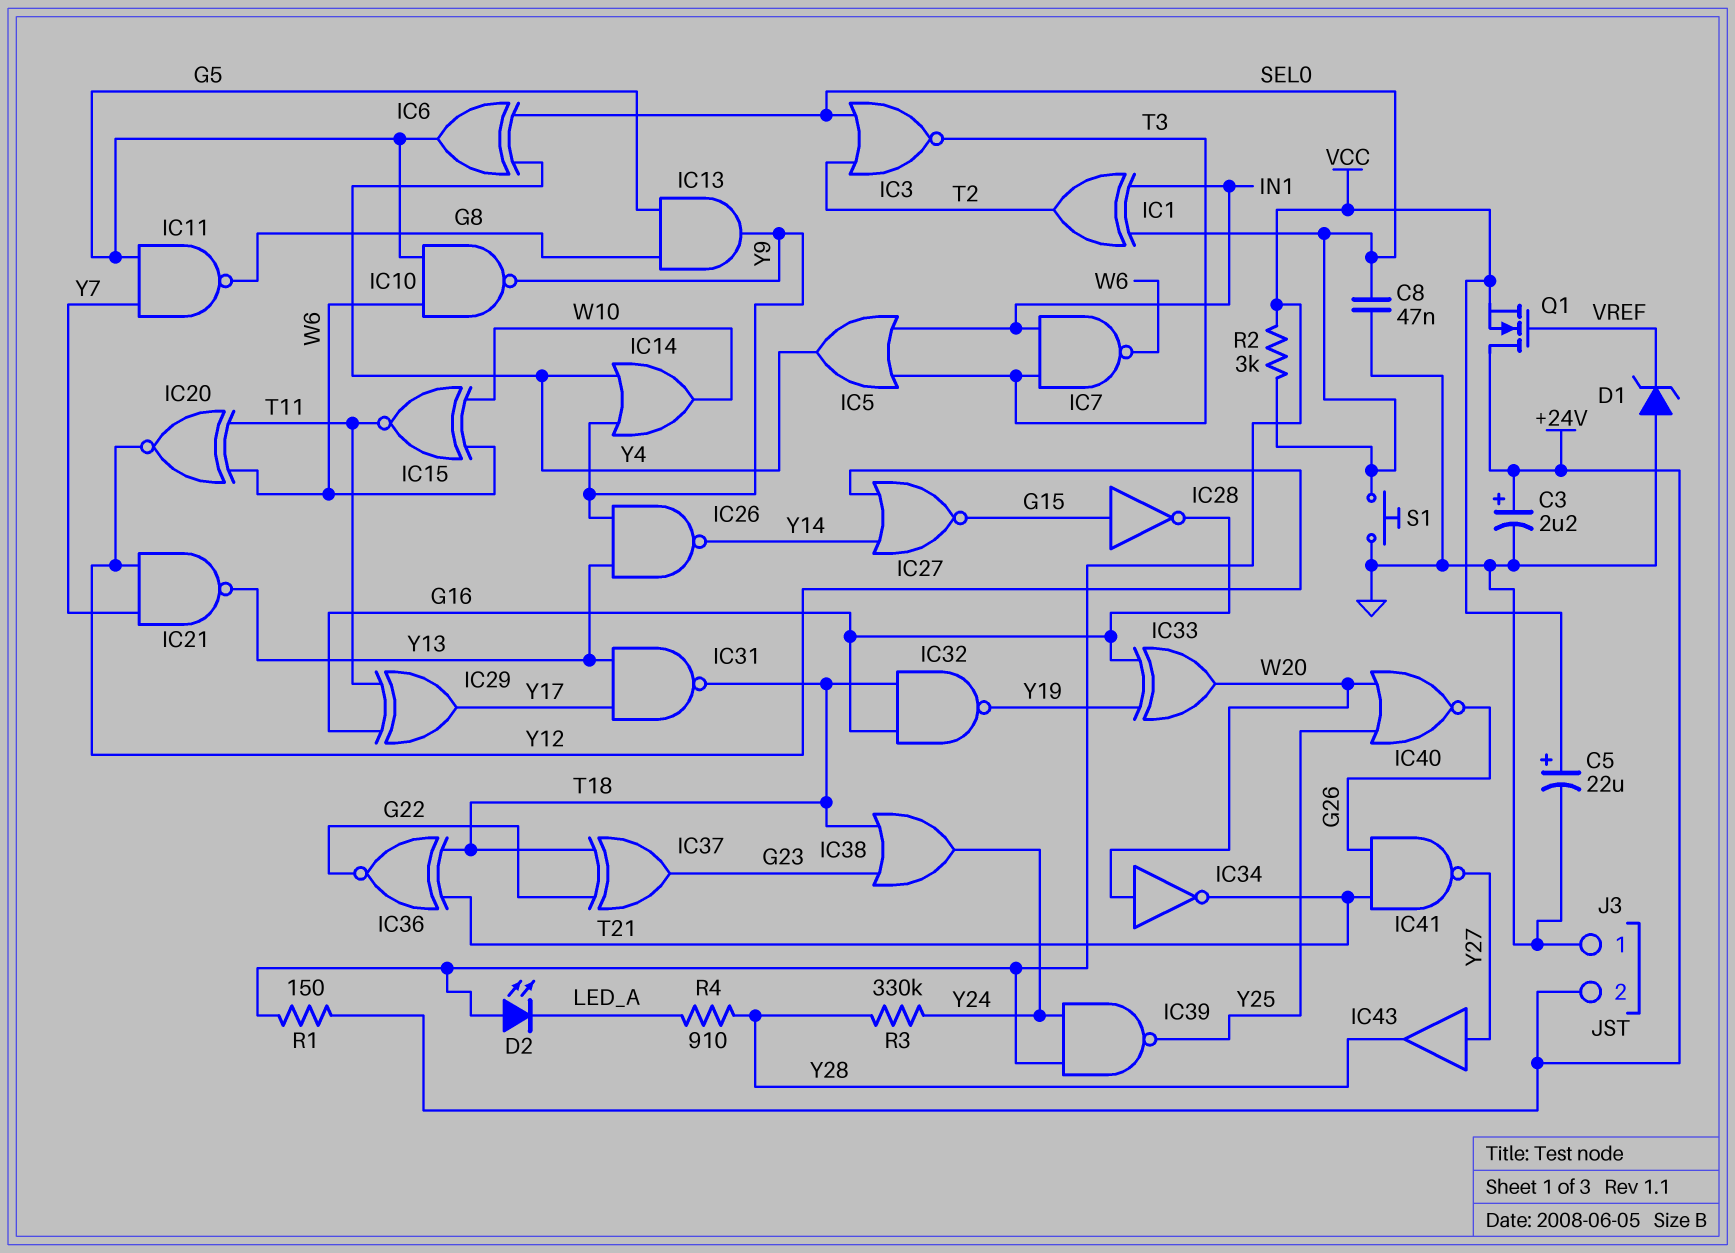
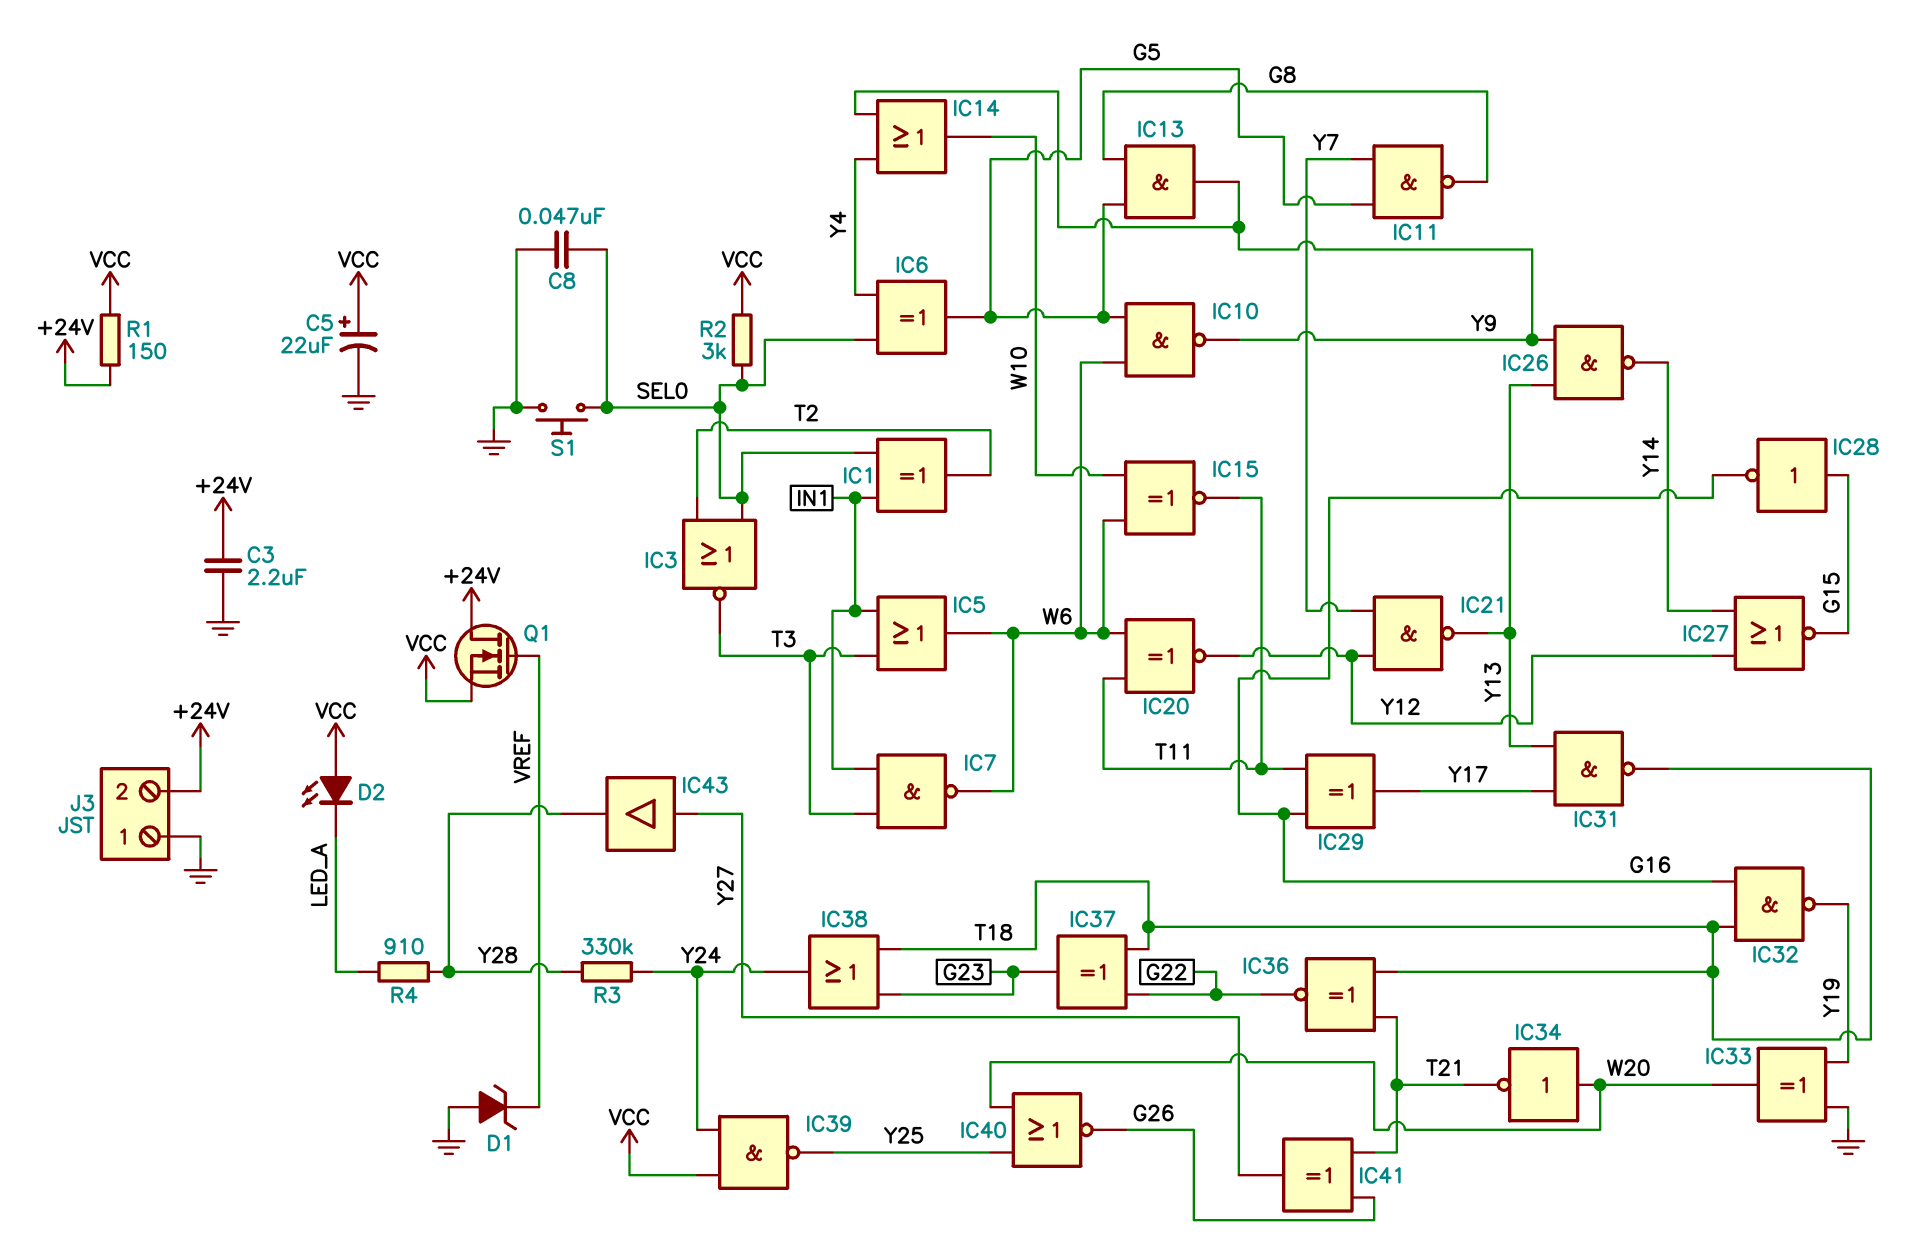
C3: 2.2uF (plus +24V, minus GND) -> 2.2uF (+24V, GND)
IC5: OR (in IN1, in T3, out Y4) -> OR (in IN1, in T3, out W6)
IC33: XOR (in G16, in Y19, out W20) -> XOR (in GND, in Y19, out W20)
IC41: NAND (in G26, in T21, out Y27) -> XOR (in G26, in T21, out Y27)

